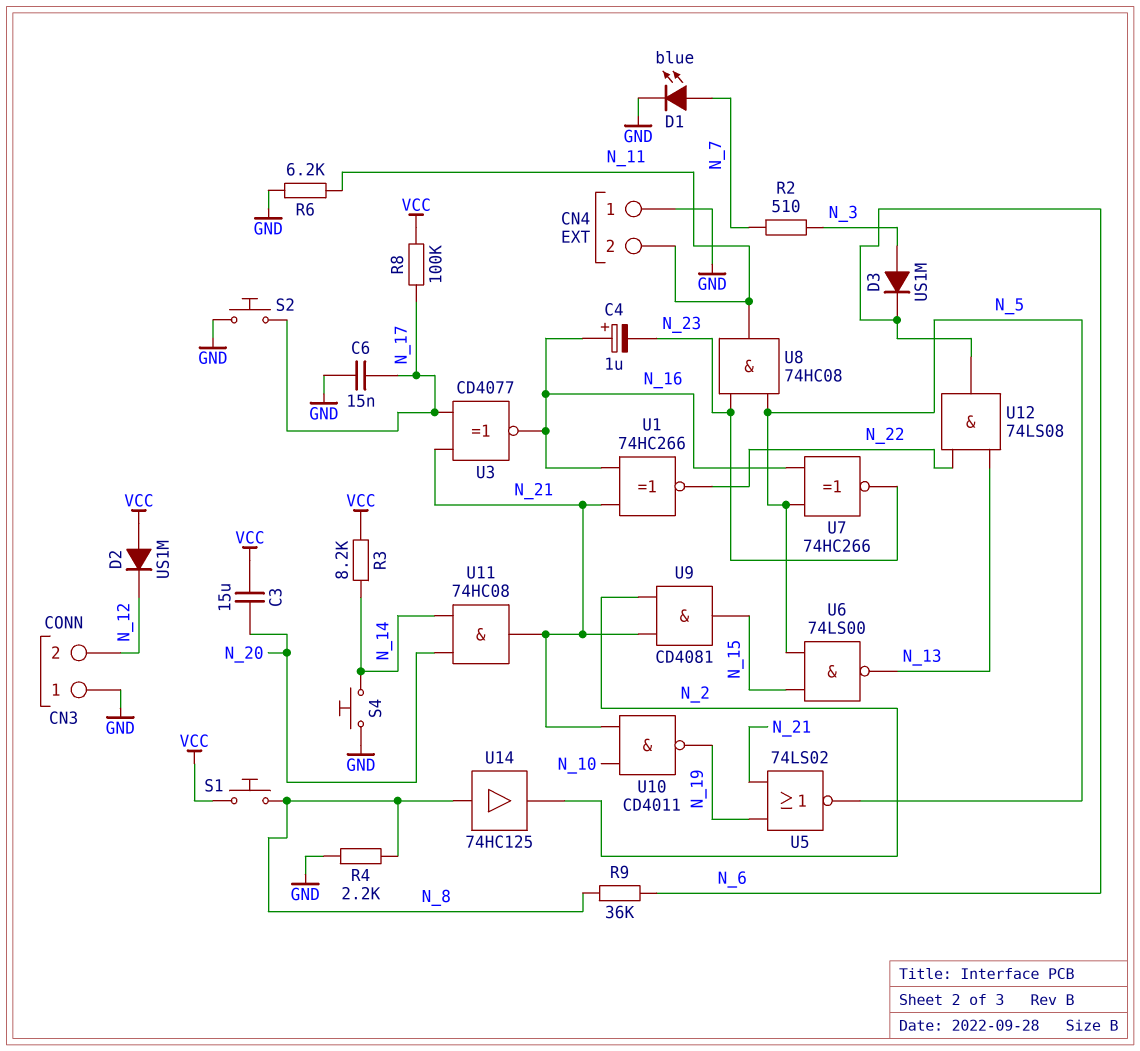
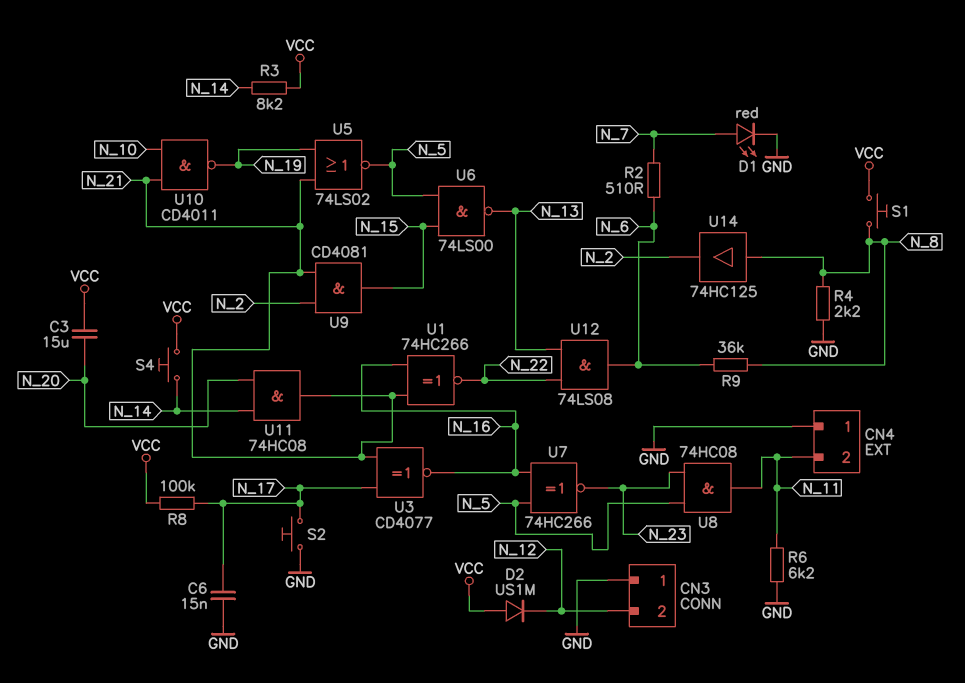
C4: 1uF (plus N_16, minus N_23) -> none
D1: LED blue (A N_7, K GND) -> LED red (A N_7, K GND)
D3: diode US1M (A N_3, K N_6) -> none
R2: 510 (N_3, N_7) -> 510 (N_6, N_7)
S4: button (GND, N_14) -> button (N_14, VCC)

